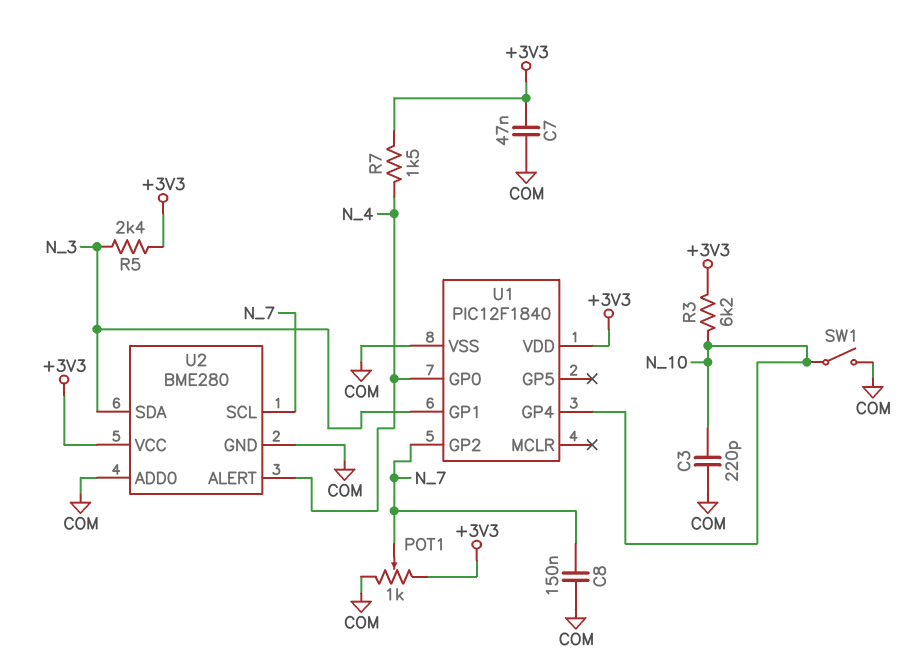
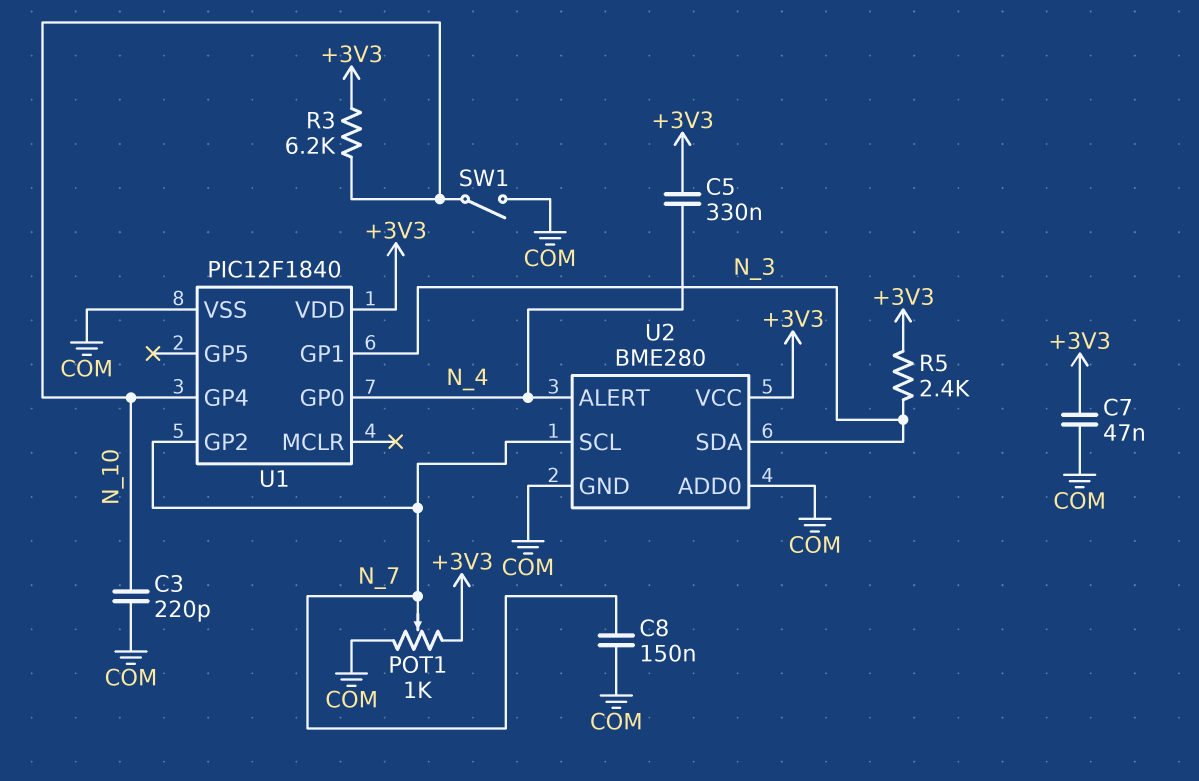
C5: none -> 330nF (+3V3, N_4)
R7: 1.5k (+3V3, N_4) -> none

